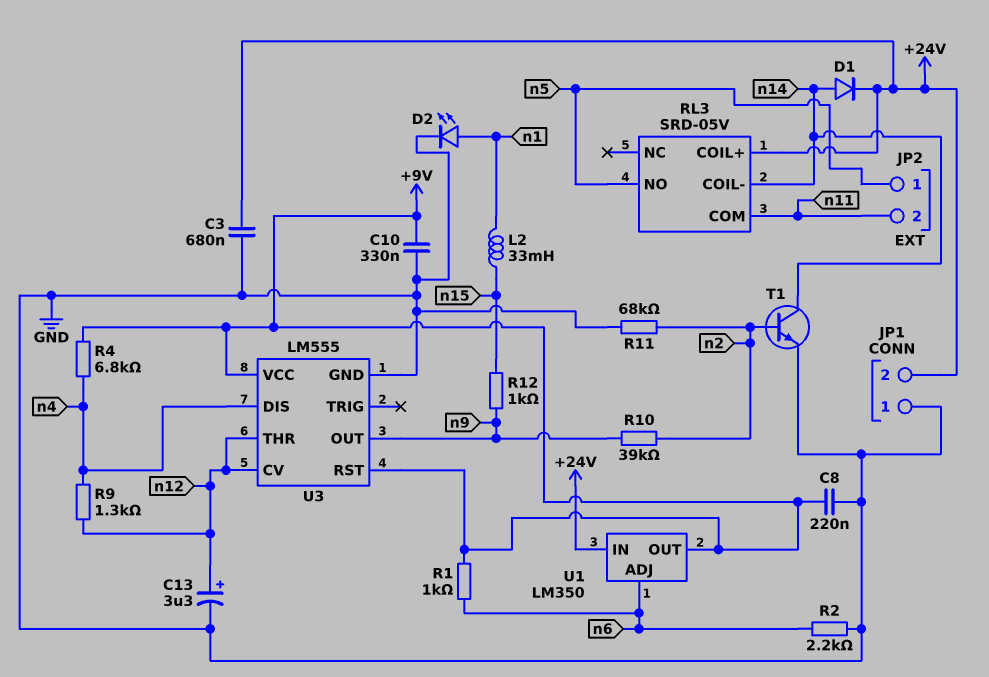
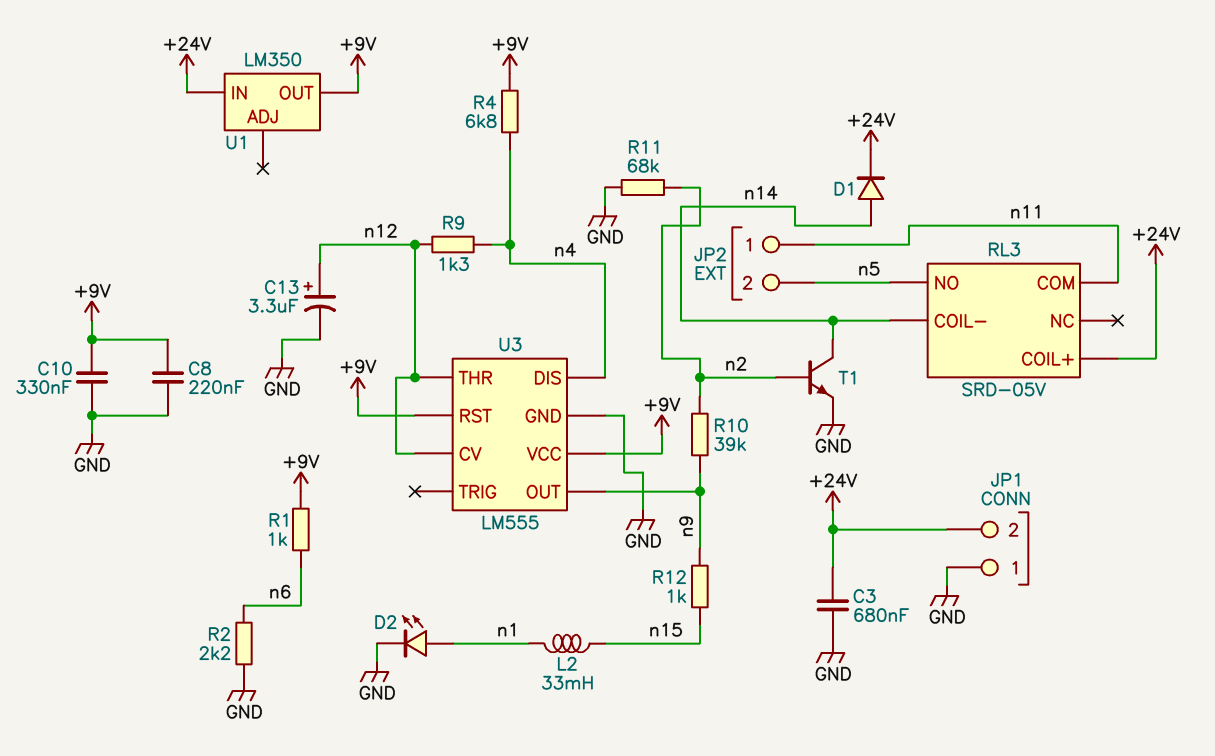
JP2 pin 1: n5 -> n11
JP2 pin 2: n11 -> n5
U1 pin ADJ: n6 -> none

